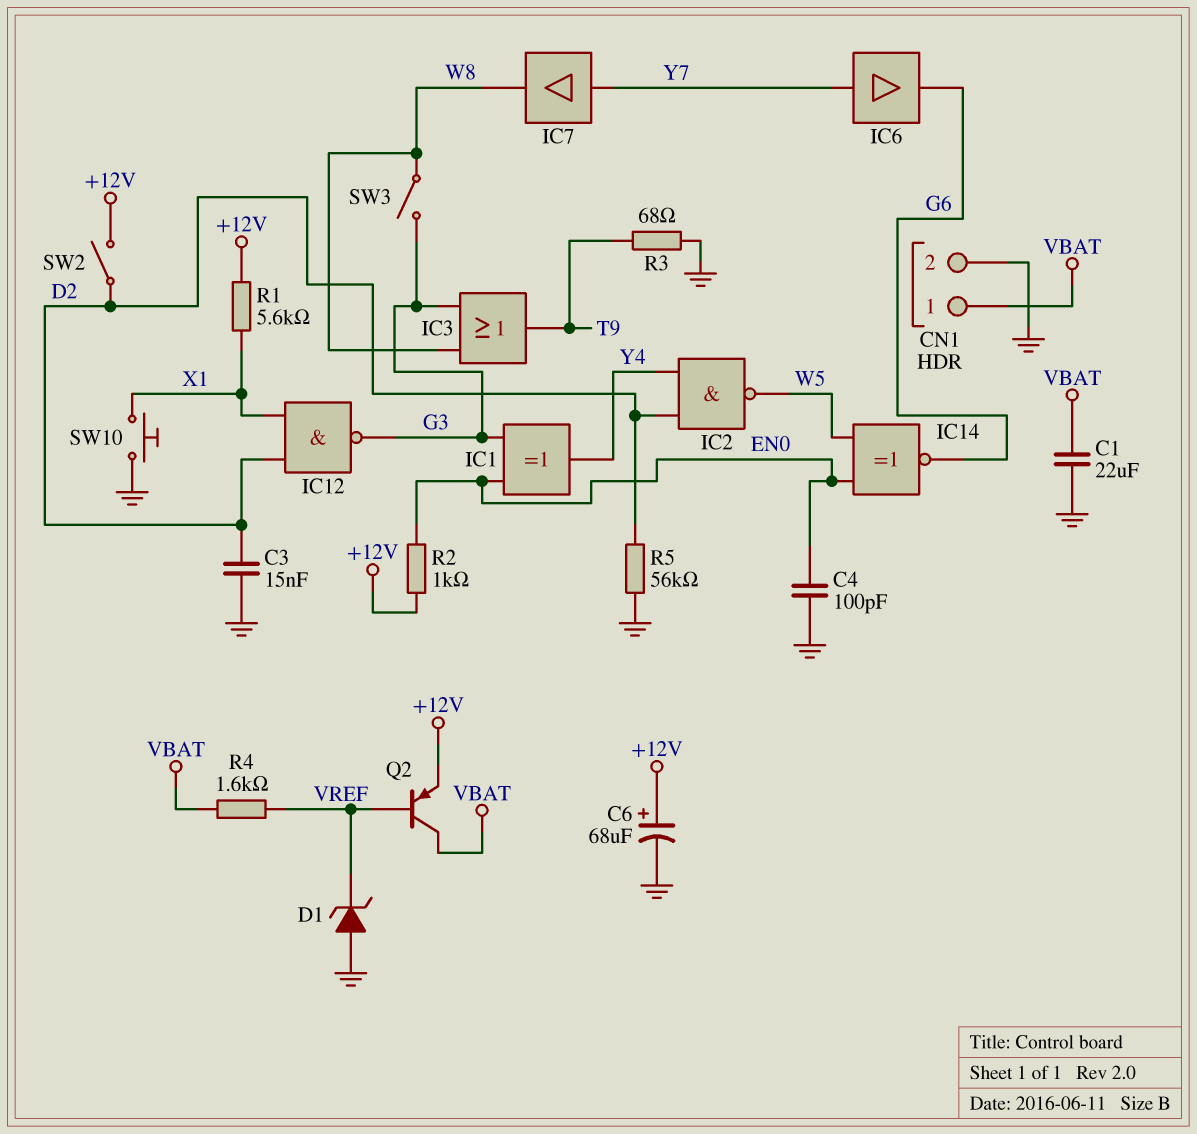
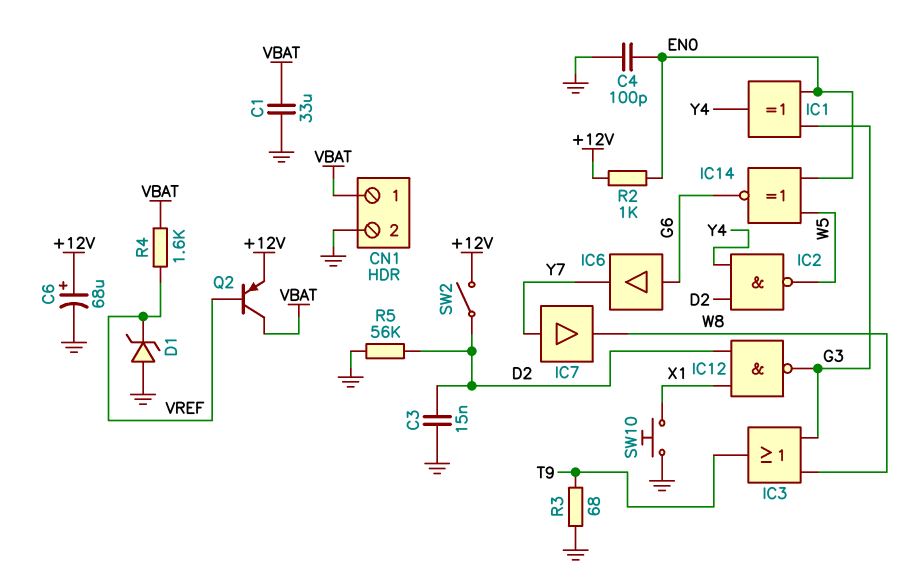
C1: 22uF (GND, VBAT) -> 33uF (GND, VBAT)
IC6: buffer (in Y7, out G6) -> buffer (in G6, out Y7)
R1: 5.6k (+12V, X1) -> none
SW3: switch (G3, W8) -> none

